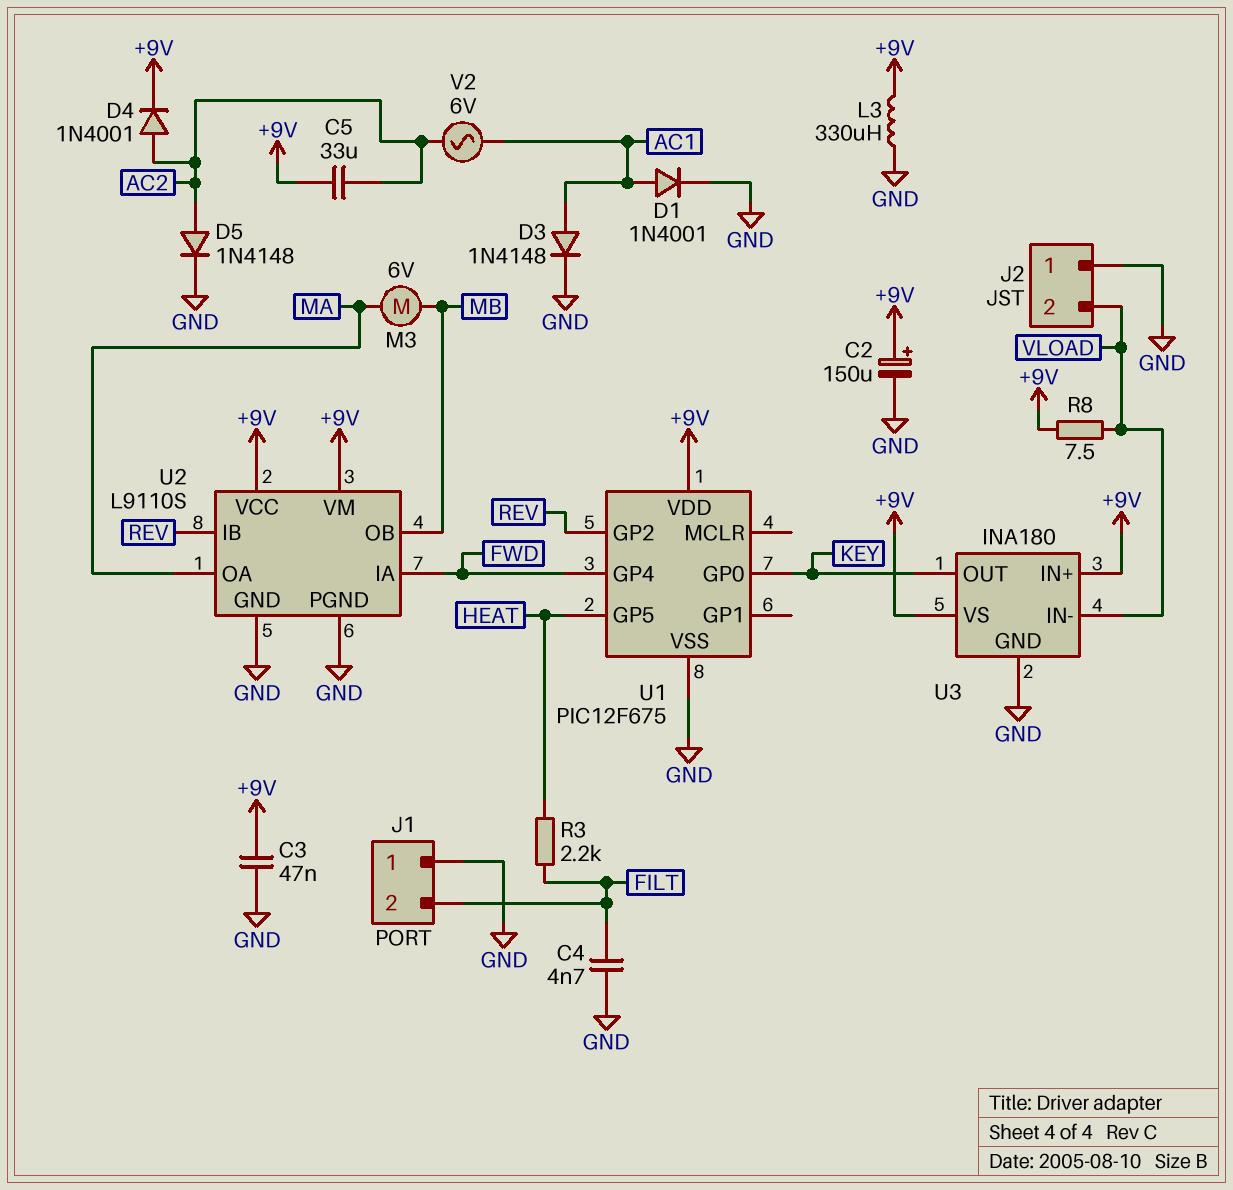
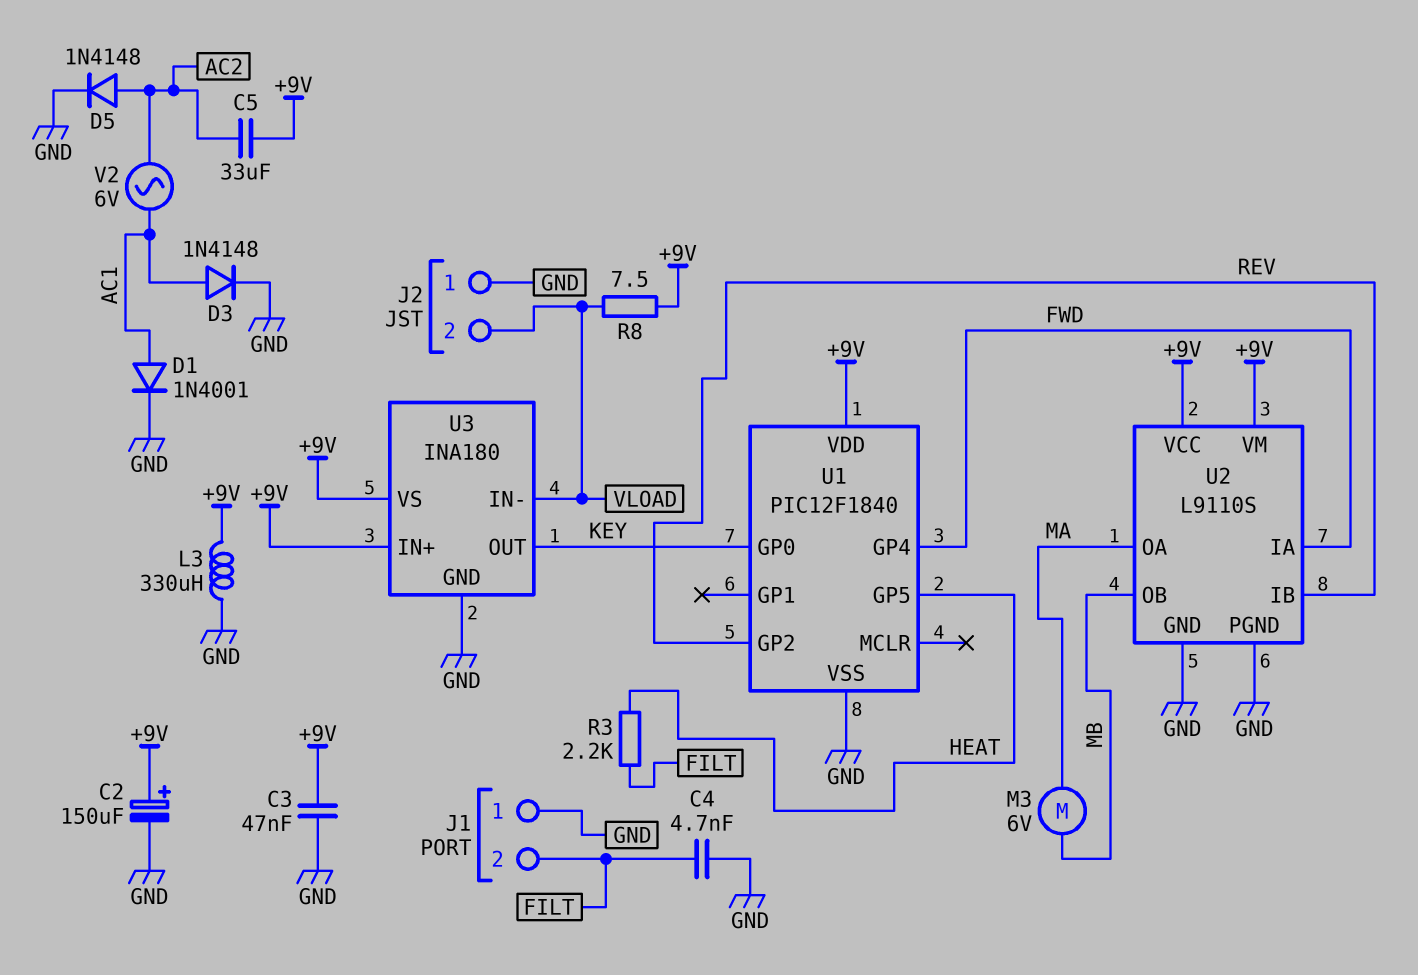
D4: diode 1N4001 (A AC2, K +9V) -> none
U1: PIC12F675 -> PIC12F1840

